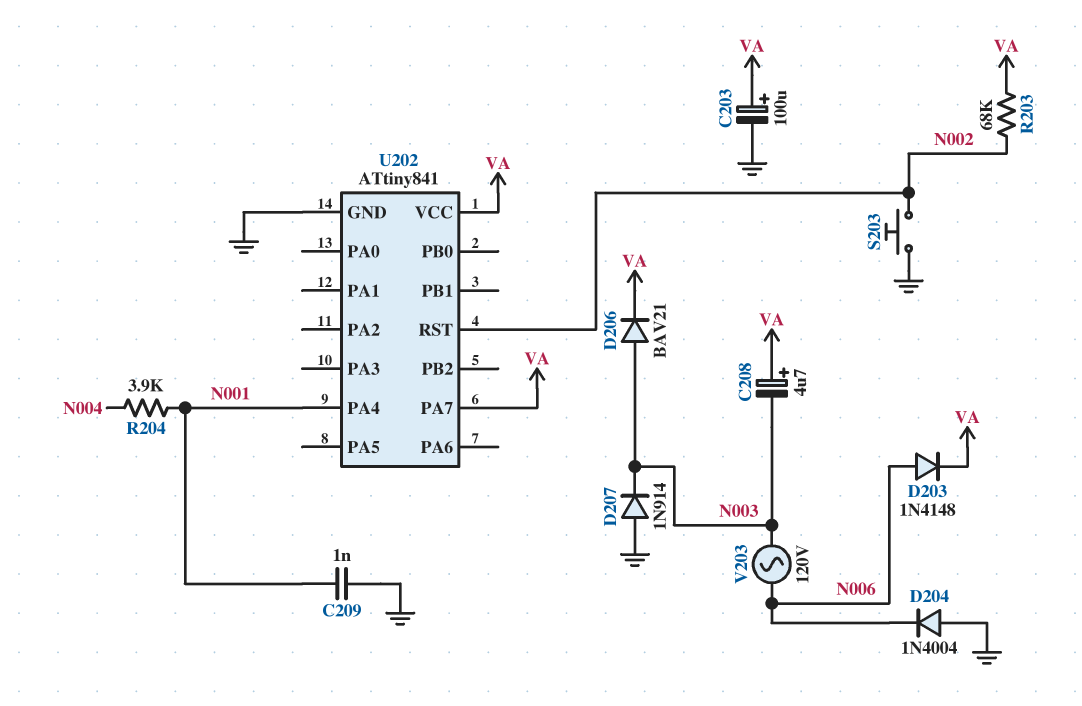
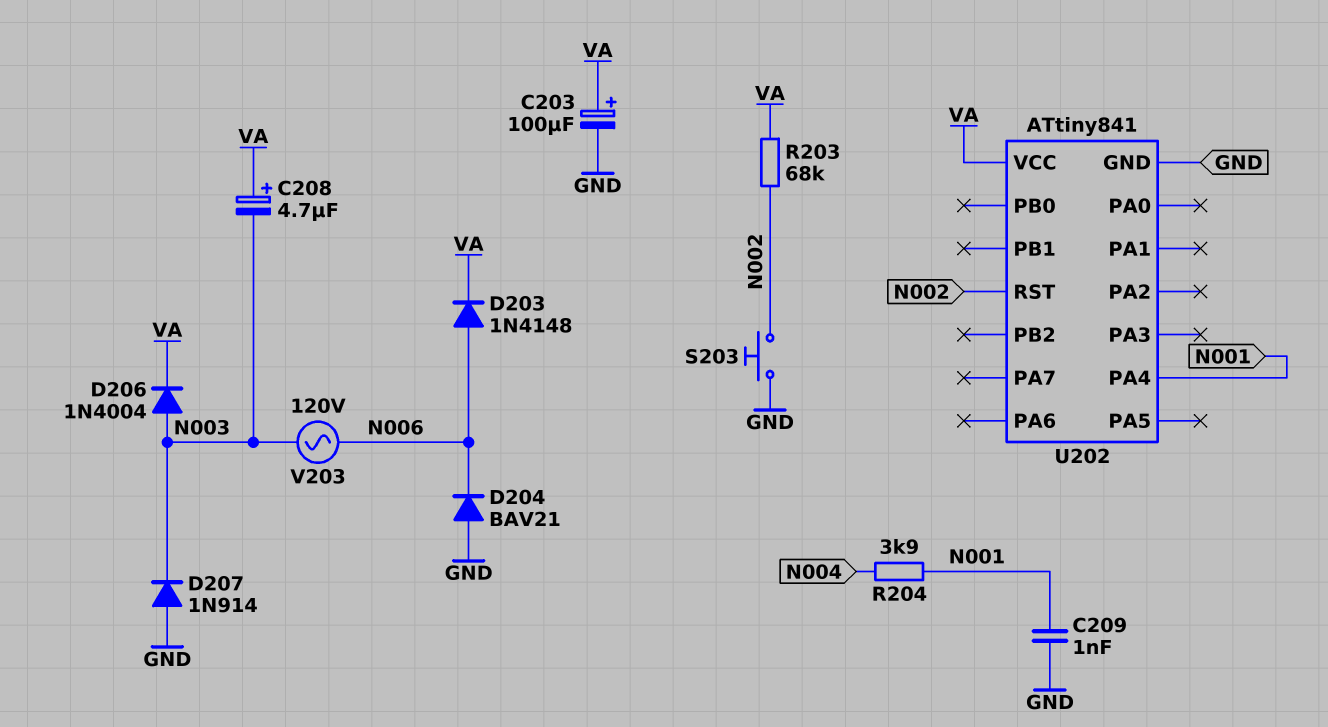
D204: diode 1N4004 (A GND, K N006) -> diode BAV21 (A GND, K N006)
D206: diode BAV21 (A N003, K VA) -> diode 1N4004 (A N003, K VA)
U202 pin PA7: VA -> none

